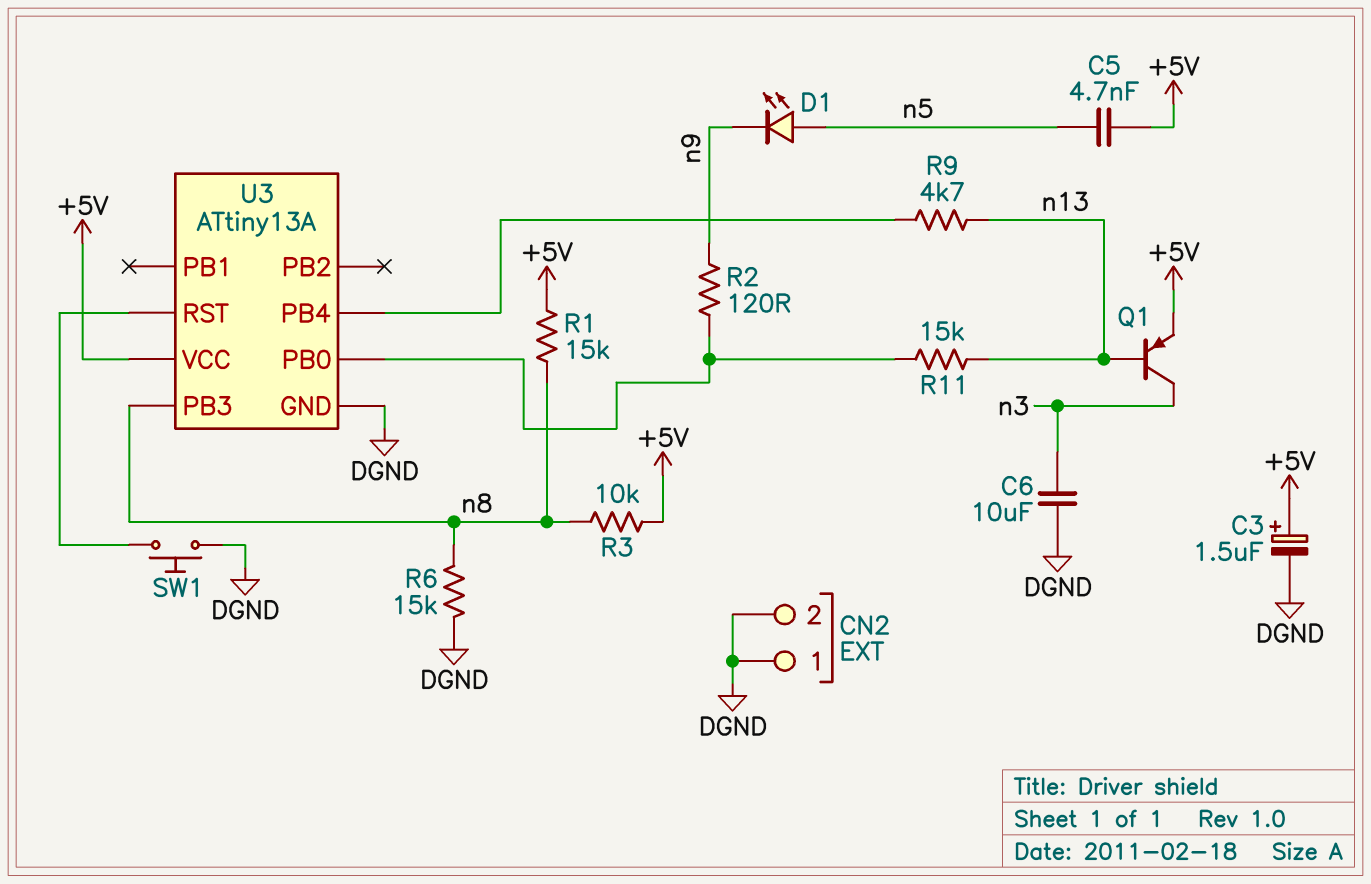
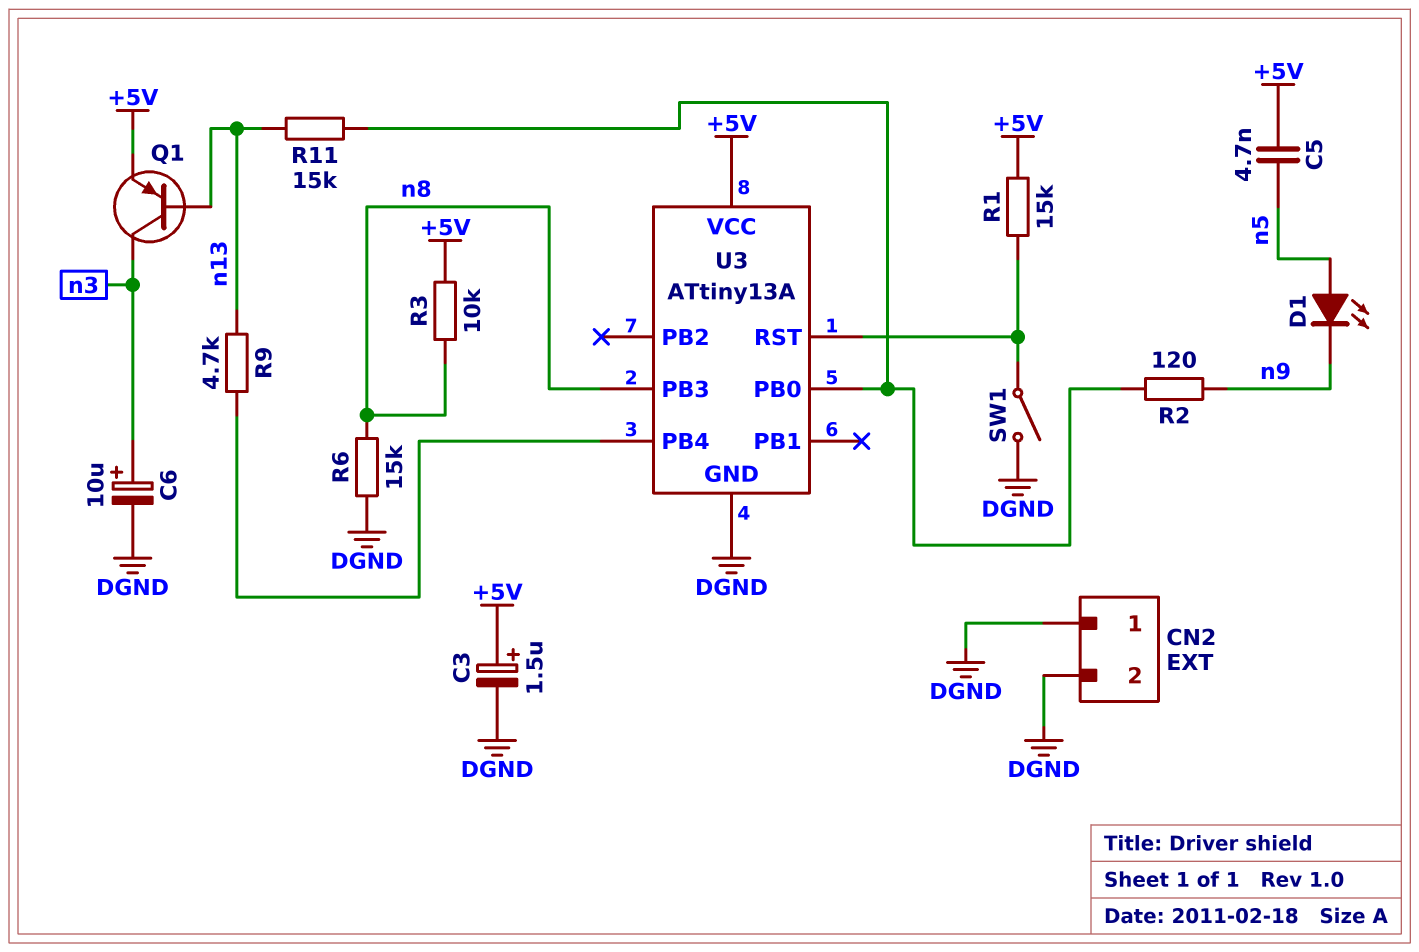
C6: 10uF (DGND, n3) -> 10uF (plus n3, minus DGND)
R1: 15k (+5V, n8) -> 15k (+5V, U3/RST)
SW1: button (DGND, U3/RST) -> switch (DGND, U3/RST)

